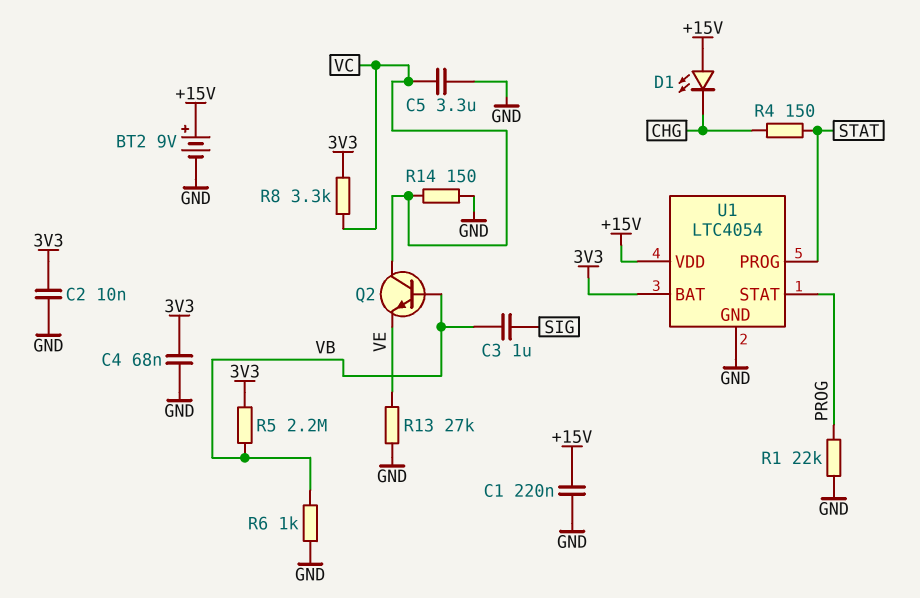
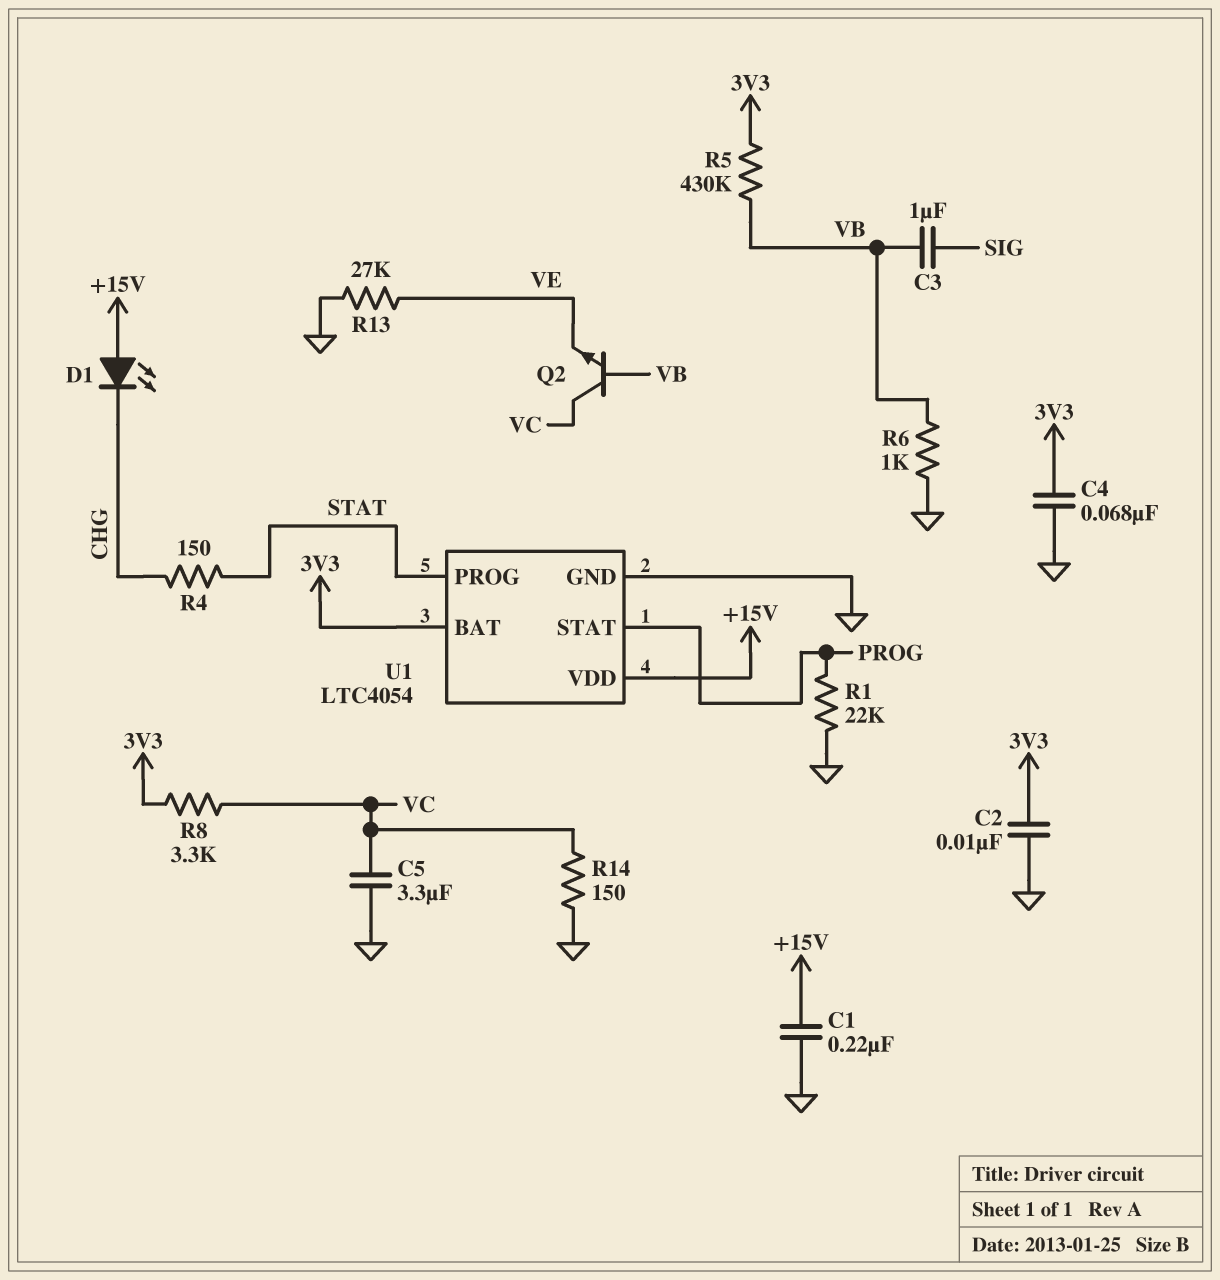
BT2: 9V (plus +15V, minus GND) -> none
R5: 2.2M (3V3, VB) -> 430k (3V3, VB)

